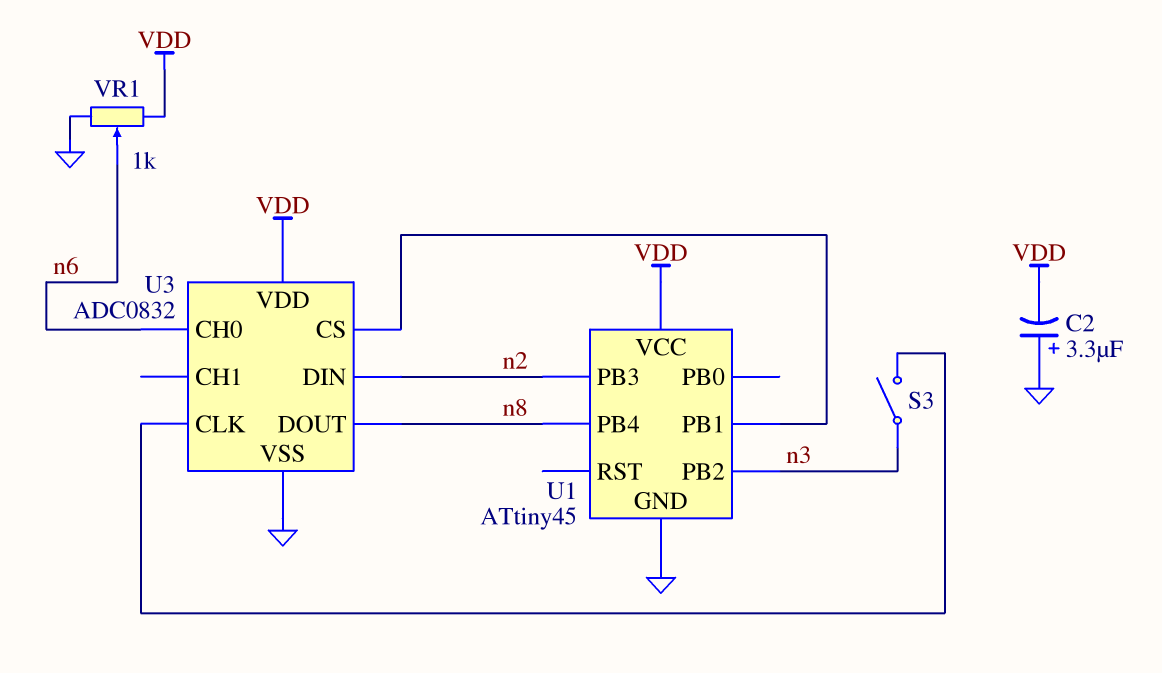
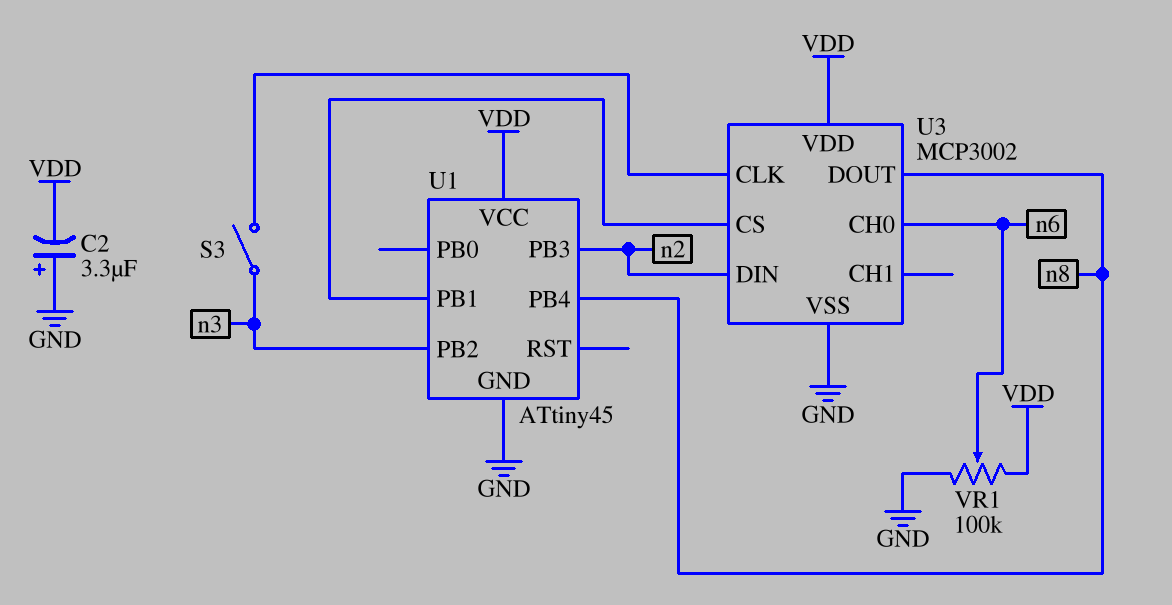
U3: ADC0832 -> MCP3002
VR1: 1k (GND, VDD, wiper n6) -> 100k (GND, VDD, wiper n6)

